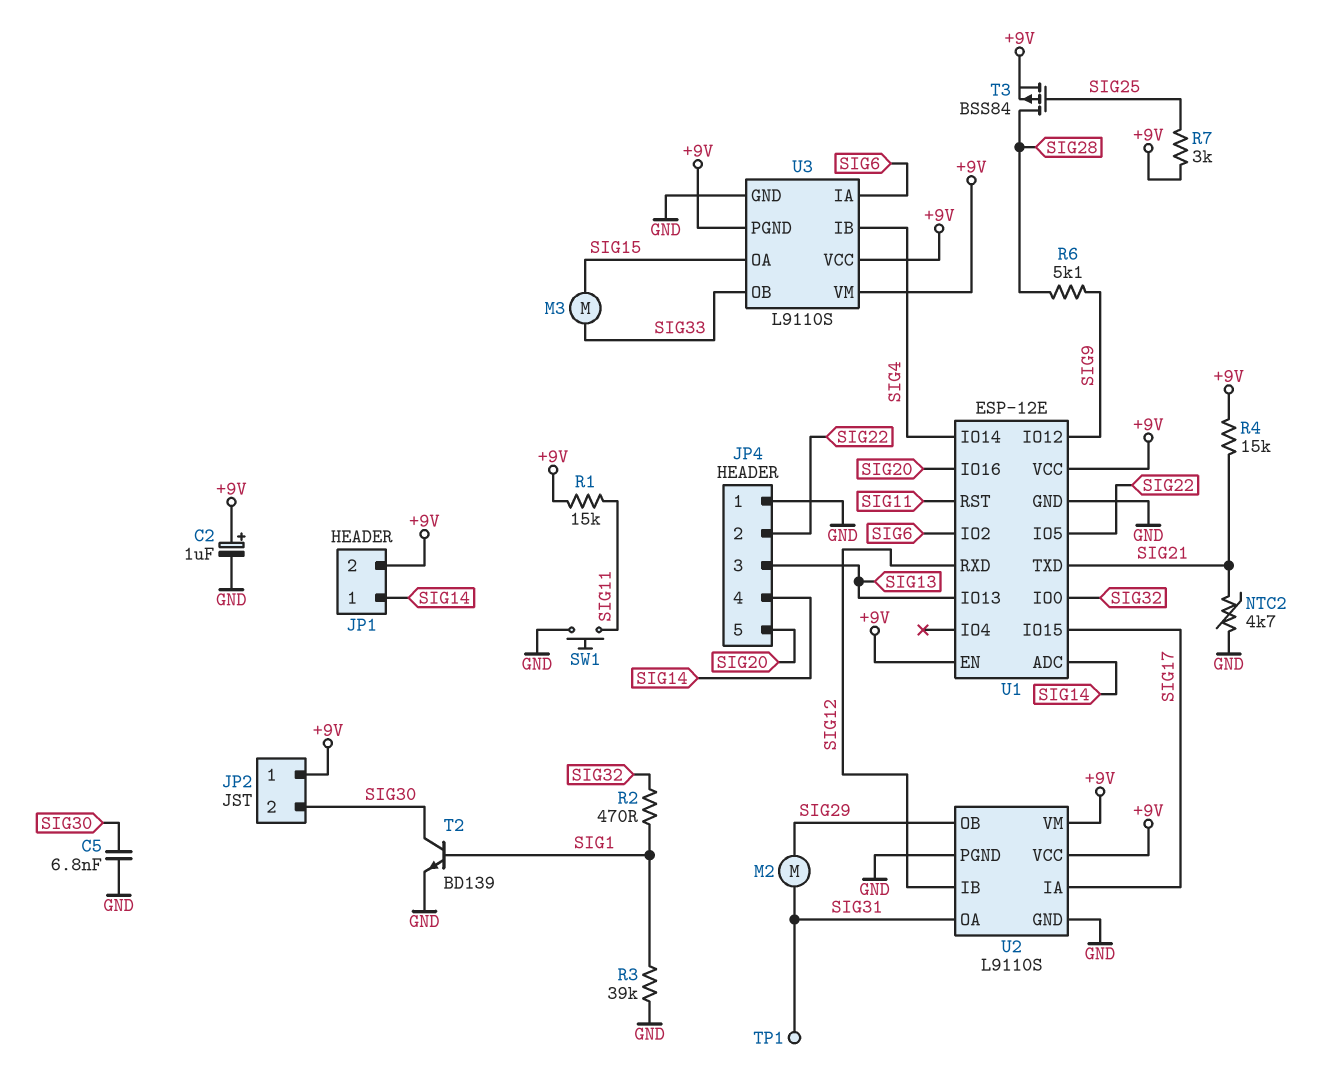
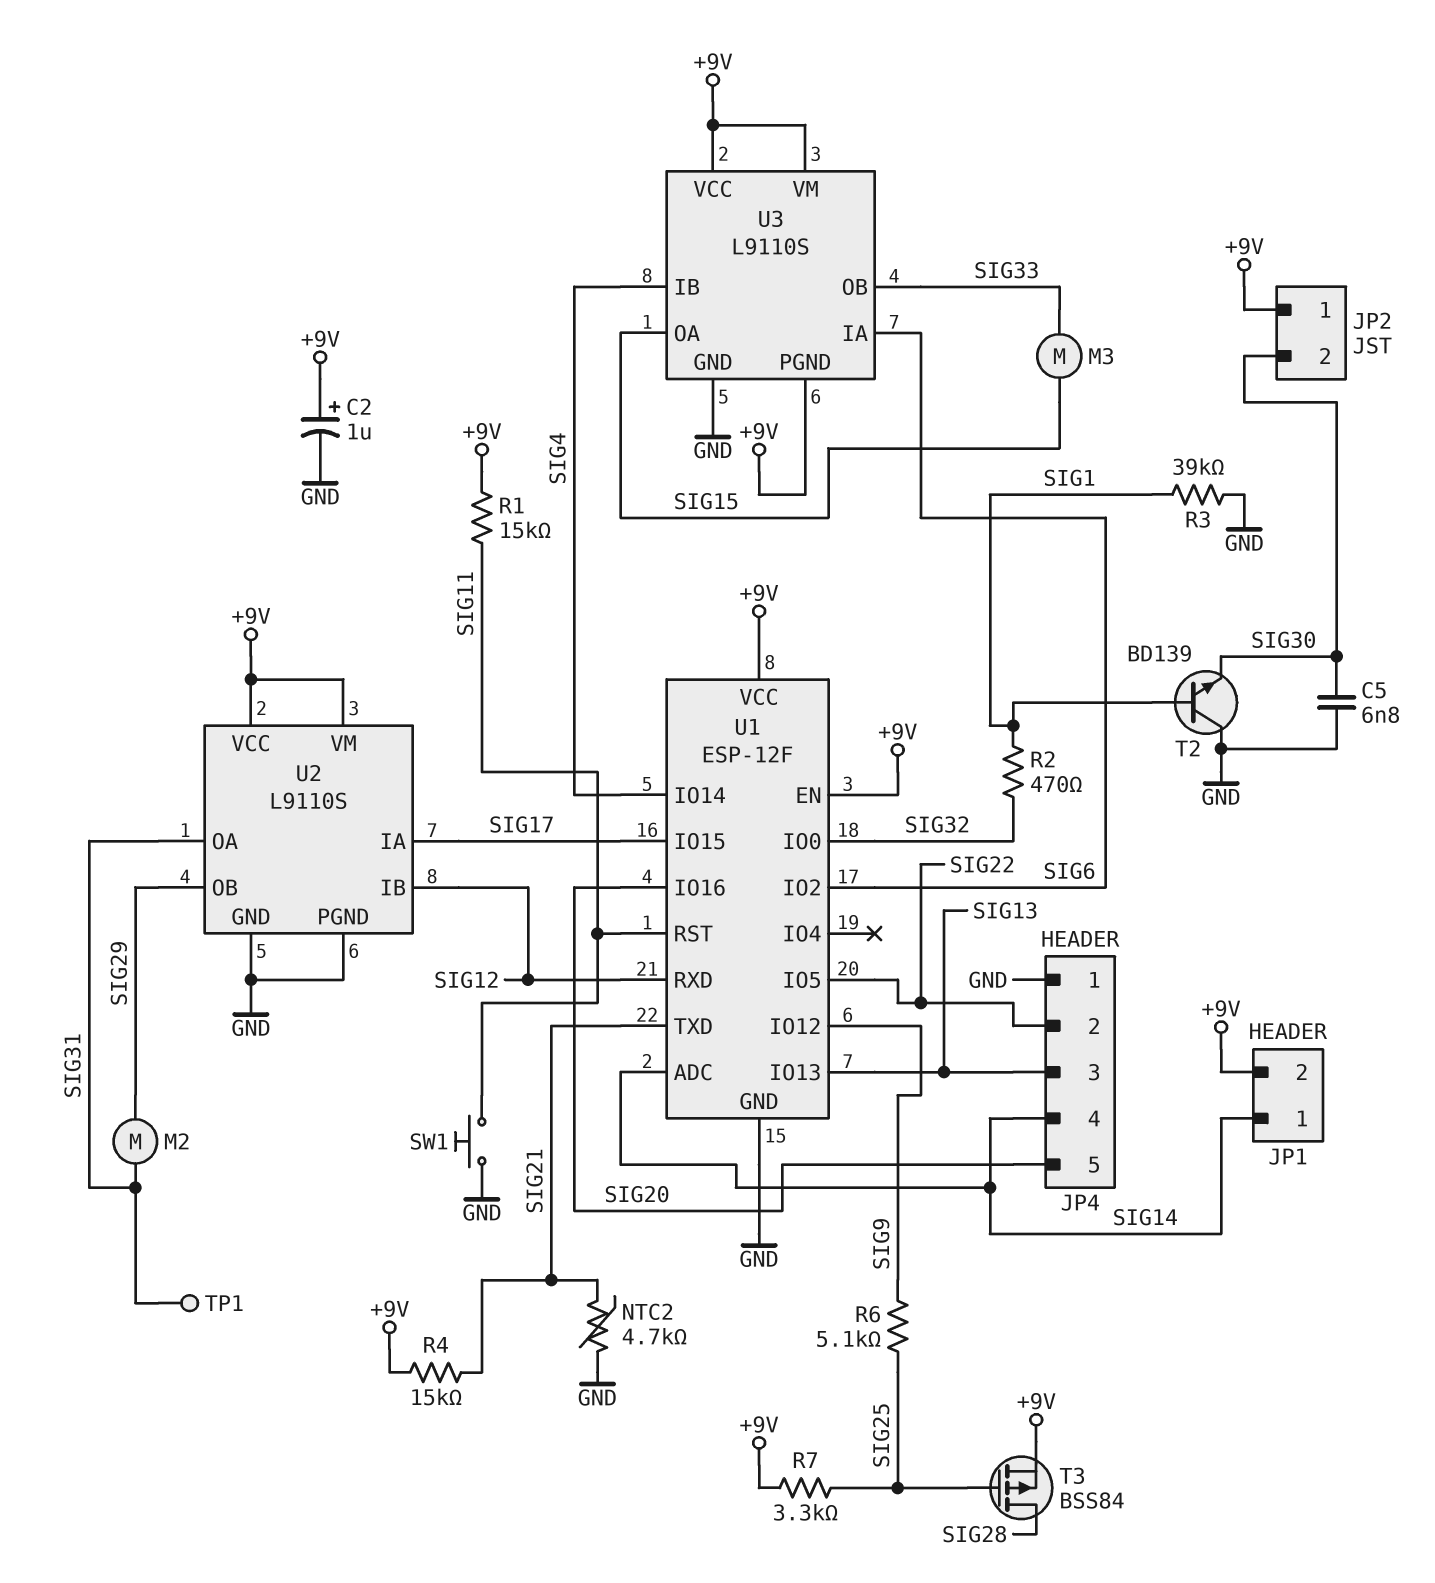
R6: 5.1k (SIG9, SIG28) -> 5.1k (SIG9, SIG25)
R7: 3k (+9V, SIG25) -> 3.3k (+9V, SIG25)
T2: NPN BD139 (B SIG1, C SIG30, E GND) -> NPN BD139 (B SIG1, C GND, E SIG30)
U1: ESP-12E -> ESP-12F

